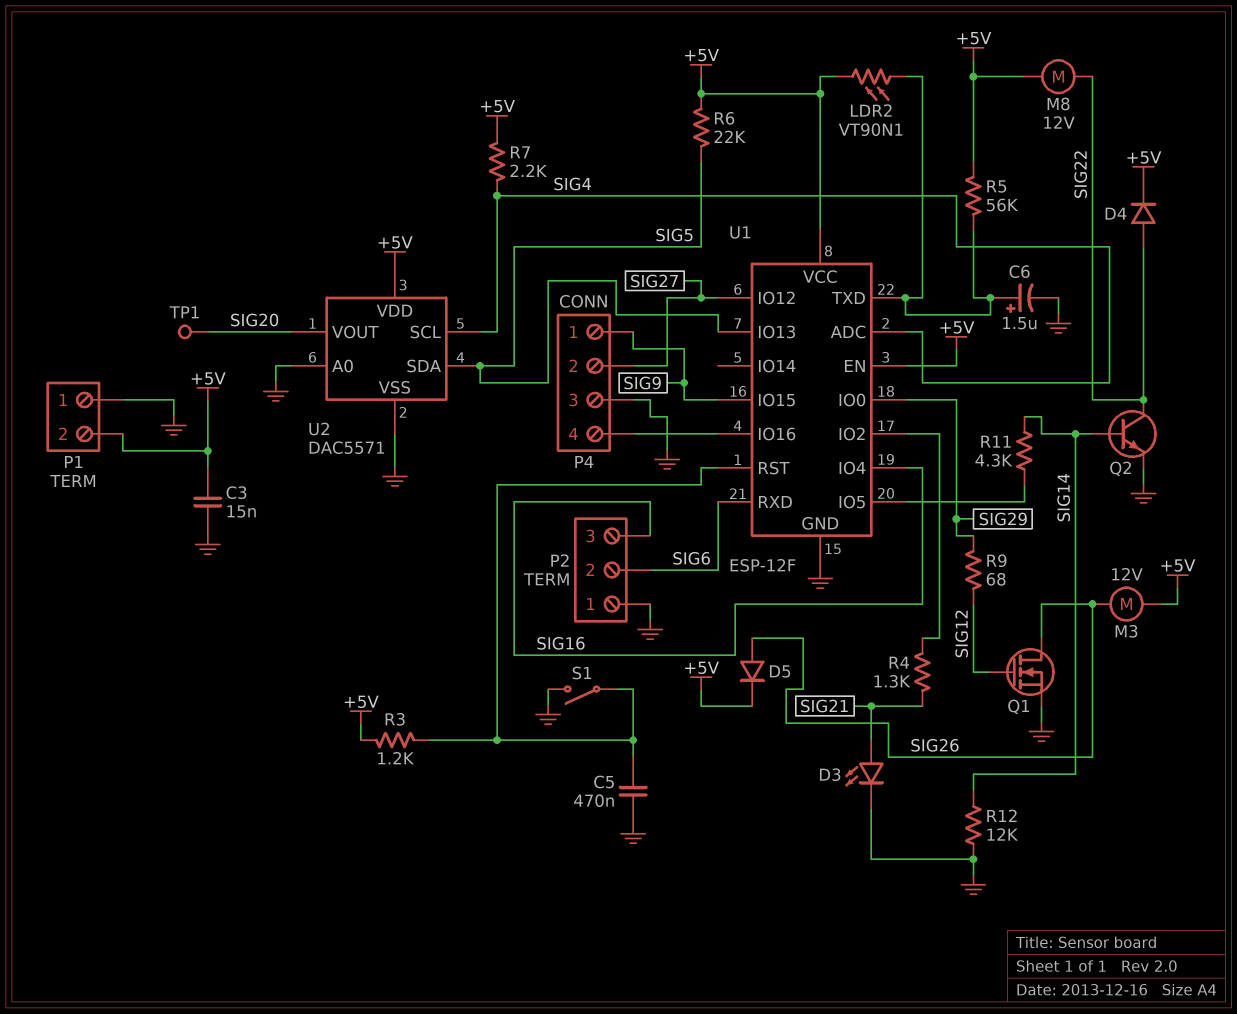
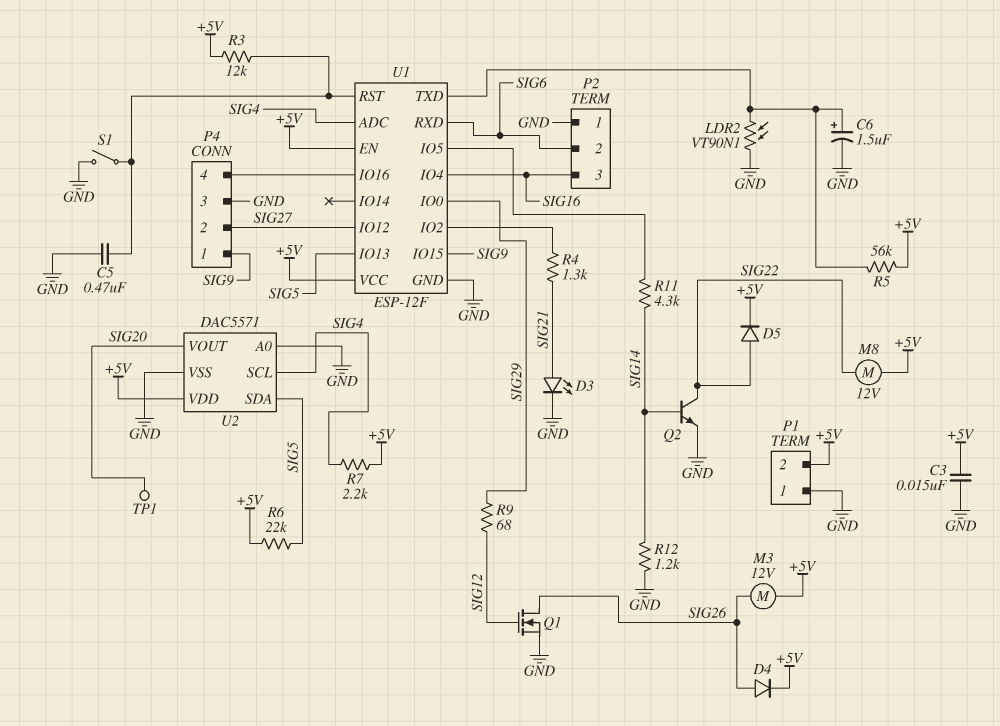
D4: diode (A SIG22, K +5V) -> diode (A SIG26, K +5V)
D5: diode (A SIG26, K +5V) -> diode (A SIG22, K +5V)
LDR2: VT90N1 (+5V, U1/TXD) -> VT90N1 (GND, U1/TXD)
R3: 1.2k (+5V, U1/RST) -> 12k (+5V, U1/RST)
R12: 12k (GND, SIG14) -> 1.2k (GND, SIG14)

